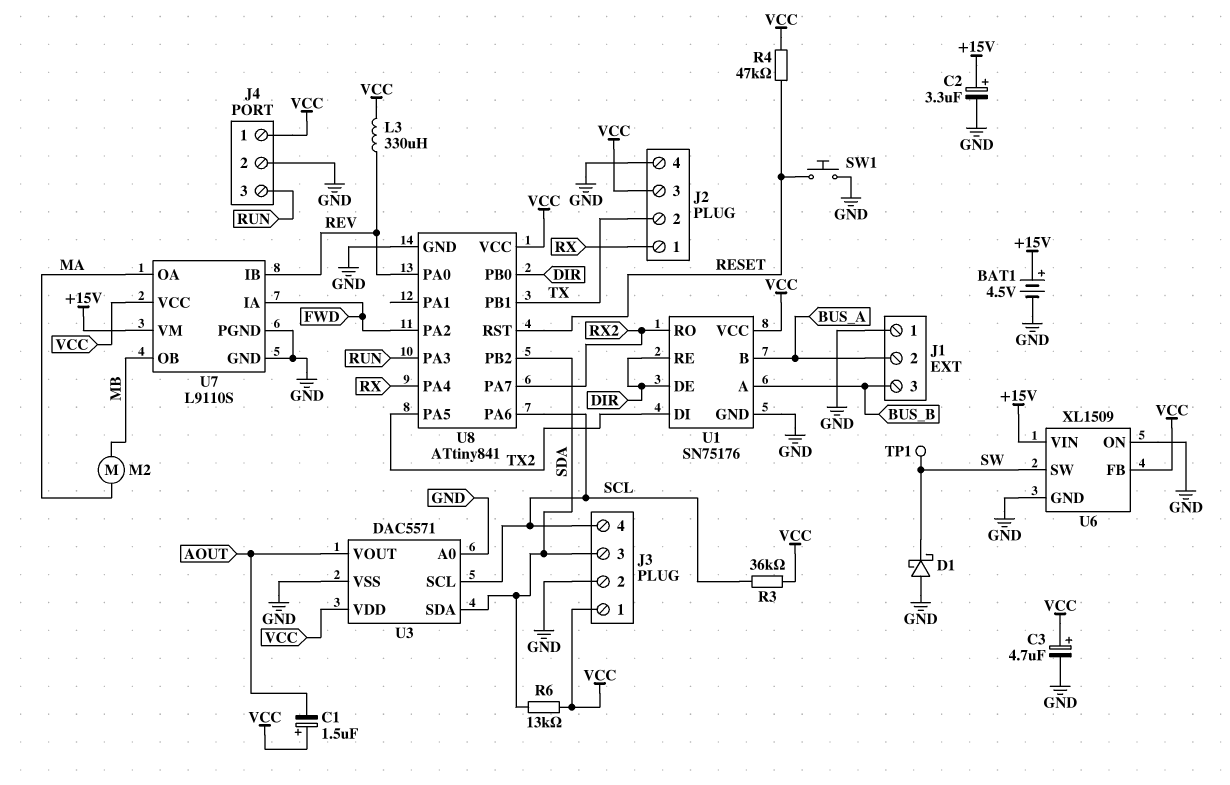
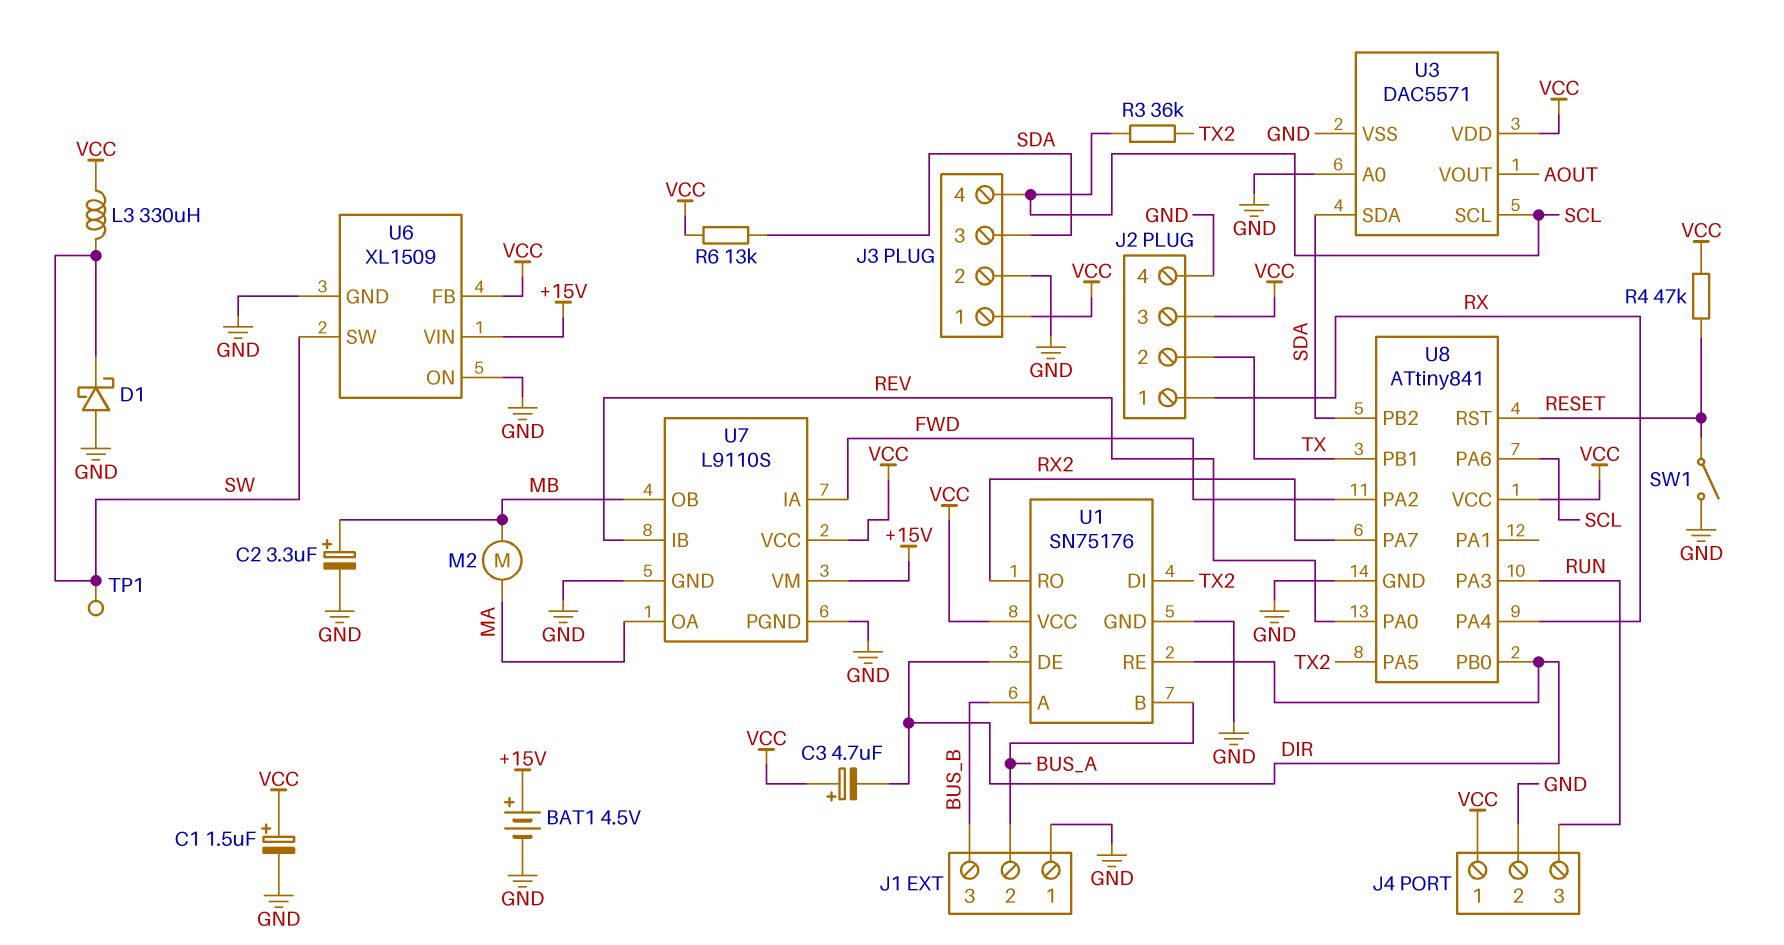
C1: 1.5uF (plus VCC, minus AOUT) -> 1.5uF (plus VCC, minus GND)
C2: 3.3uF (plus +15V, minus GND) -> 3.3uF (plus MB, minus GND)
C3: 4.7uF (plus VCC, minus GND) -> 4.7uF (plus VCC, minus DIR)
L3: 330uH (REV, VCC) -> 330uH (SW, VCC)
R3: 36k (SCL, VCC) -> 36k (SCL, TX2)
SW1: button (GND, RESET) -> switch (GND, RESET)

